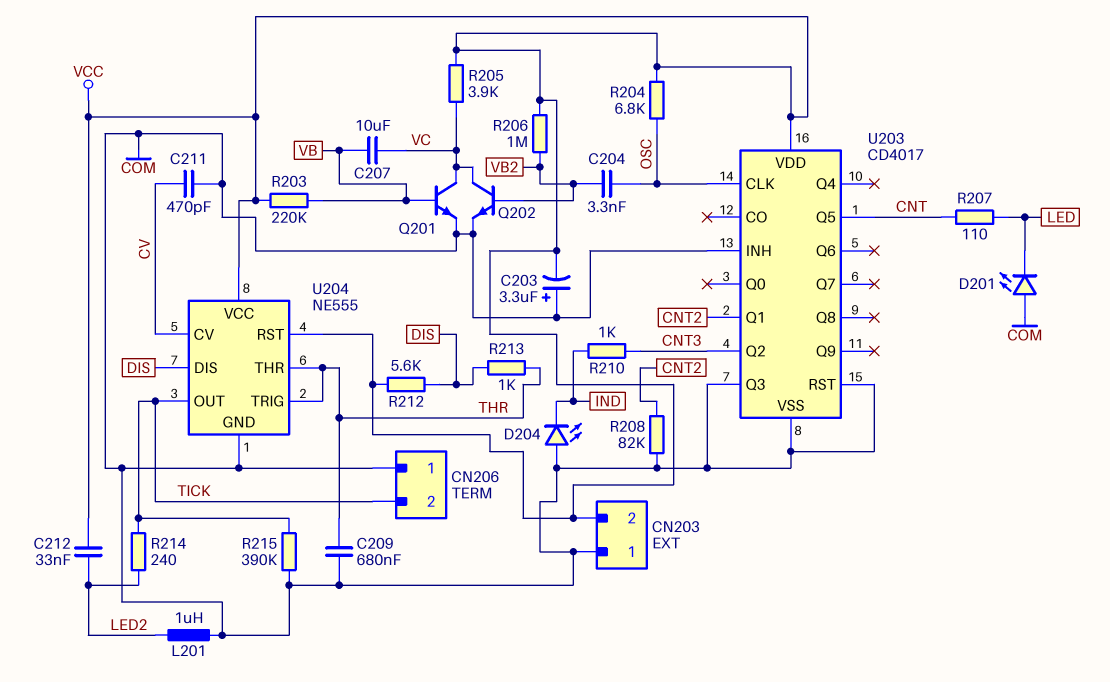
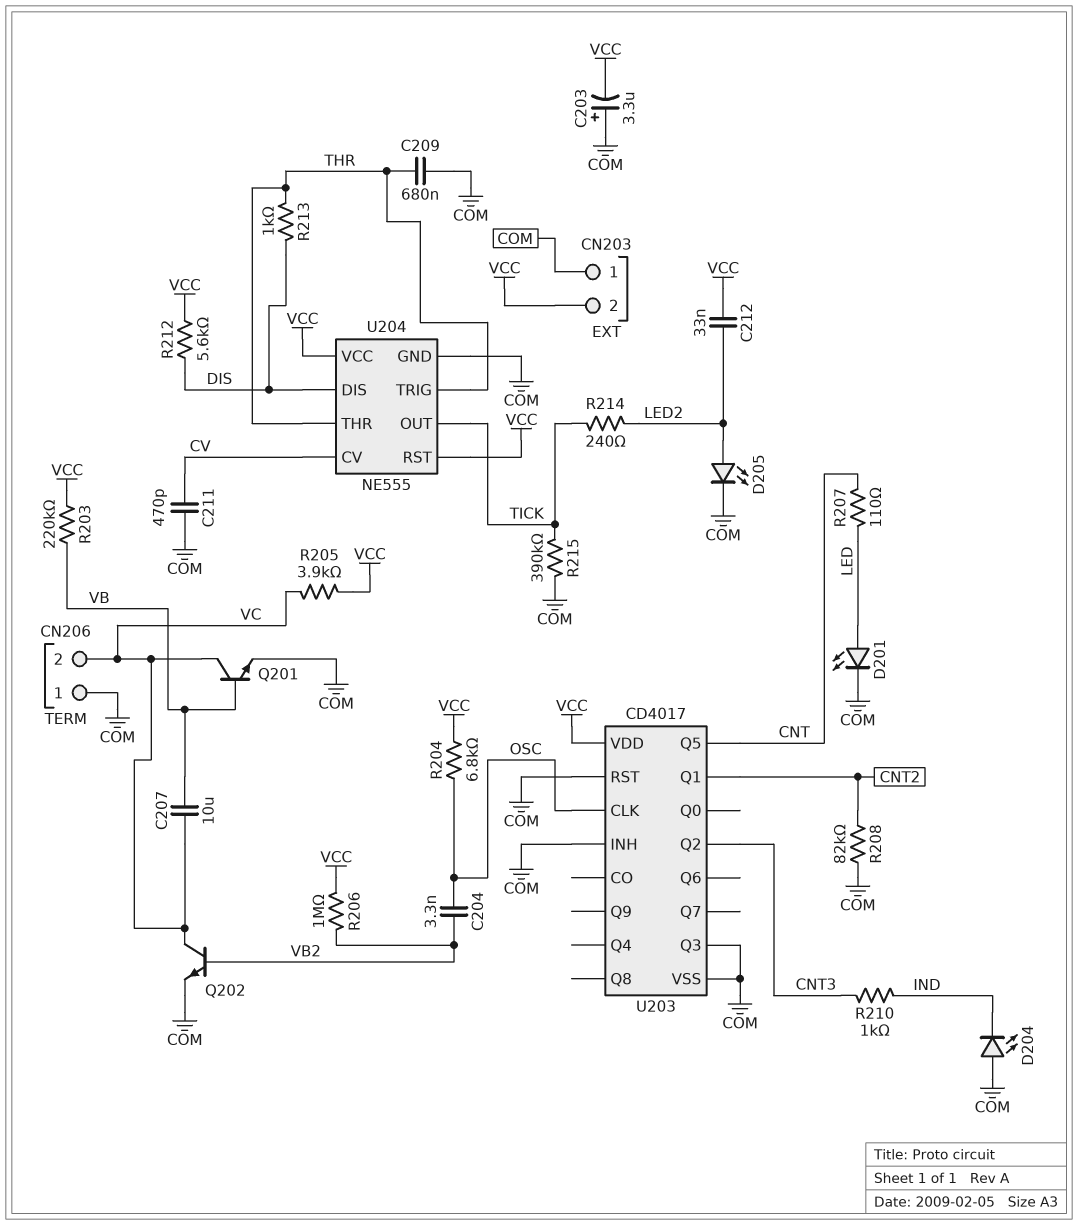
CN206 pin 2: TICK -> VC
D201: LED (A COM, K LED) -> LED (A LED, K COM)
D205: none -> LED (A LED2, K COM)
L201: 1uH (COM, LED2) -> none

